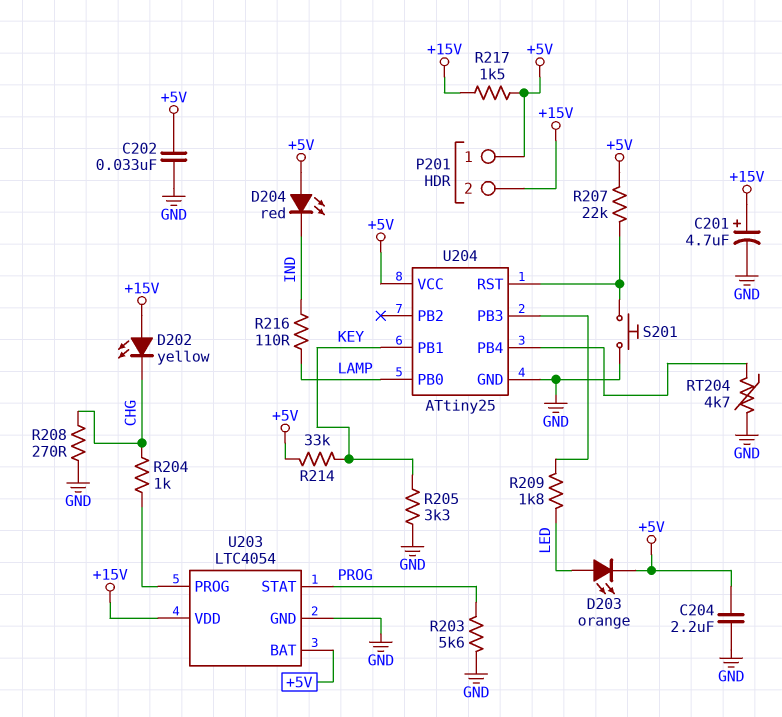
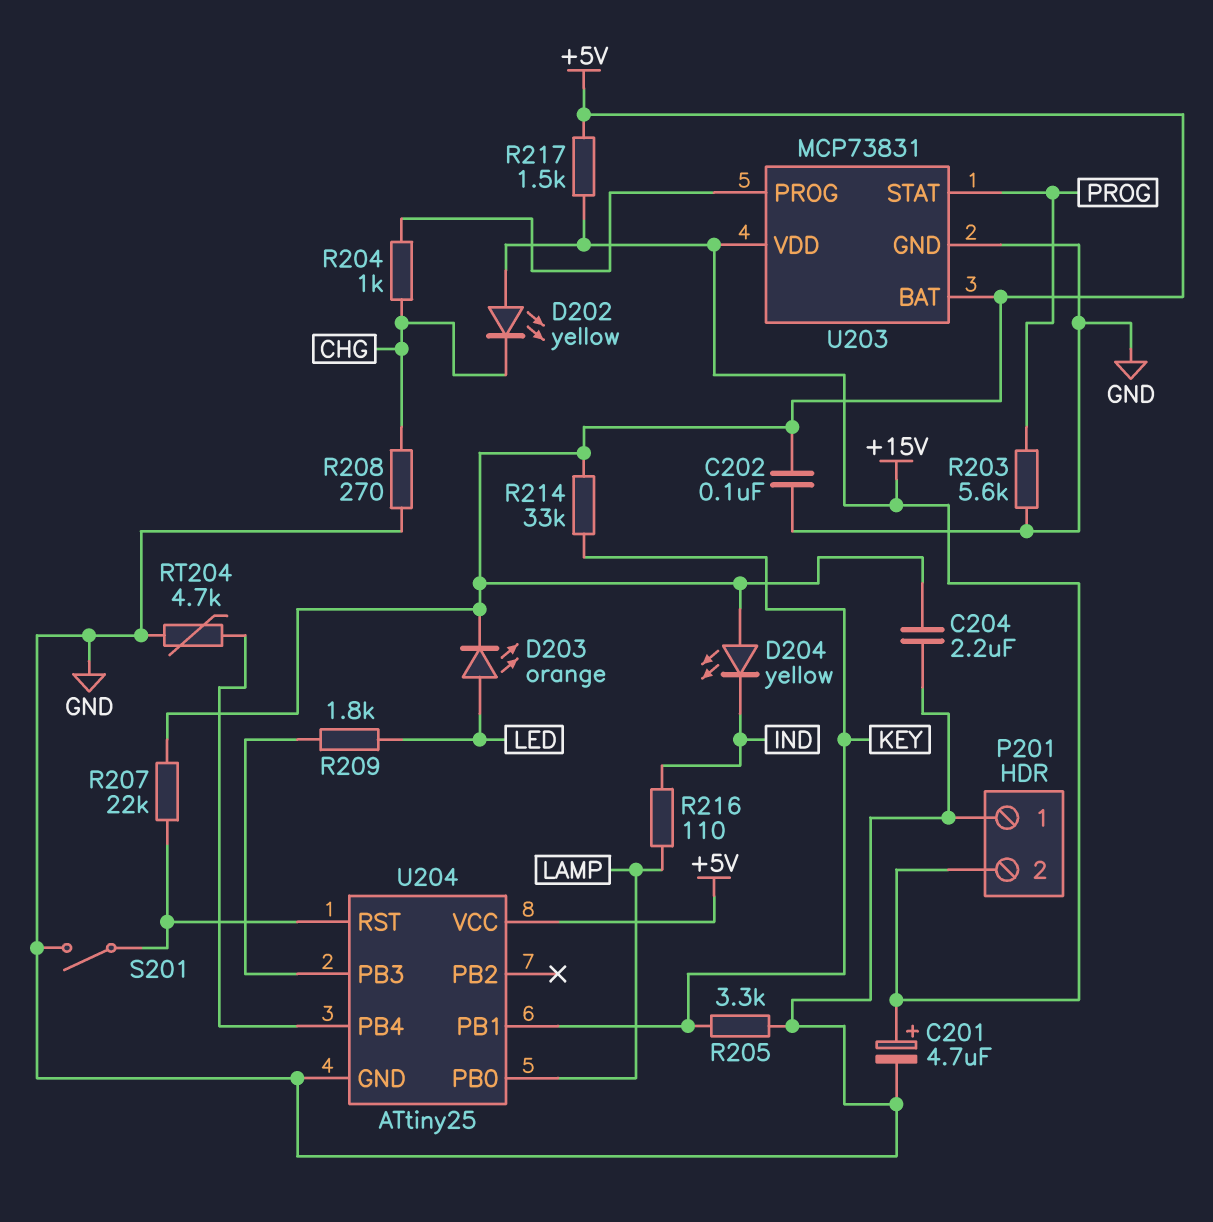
C202: 33nF (+5V, GND) -> 100nF (+5V, GND)
D204: LED red (A +5V, K IND) -> LED yellow (A +5V, K IND)
P201 pin 1: +5V -> GND
S201: button (GND, U204/RST) -> switch (GND, U204/RST)
U203: LTC4054 -> MCP73831

